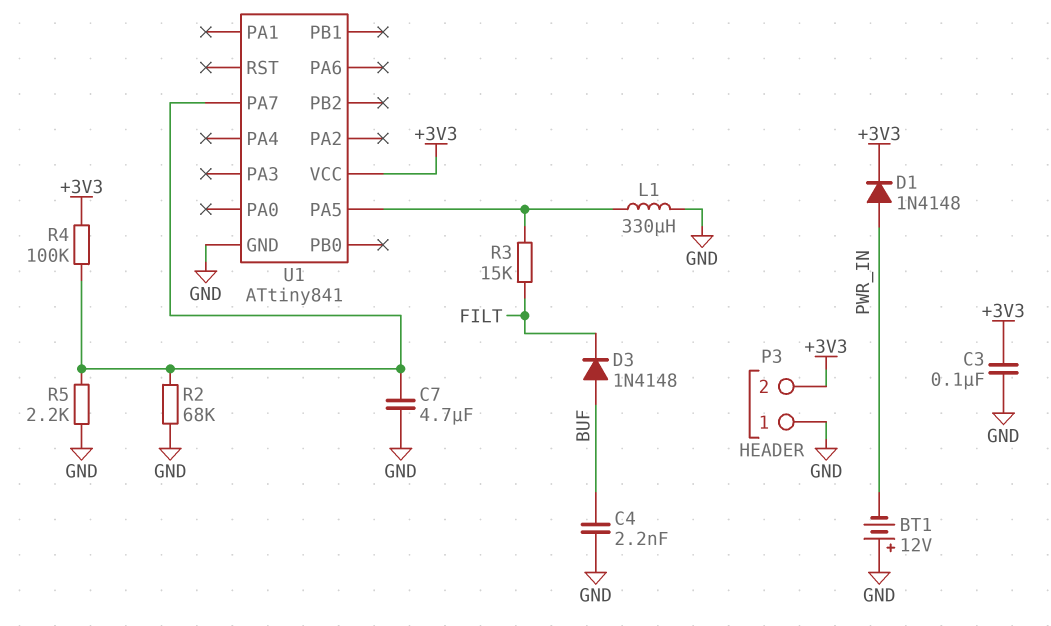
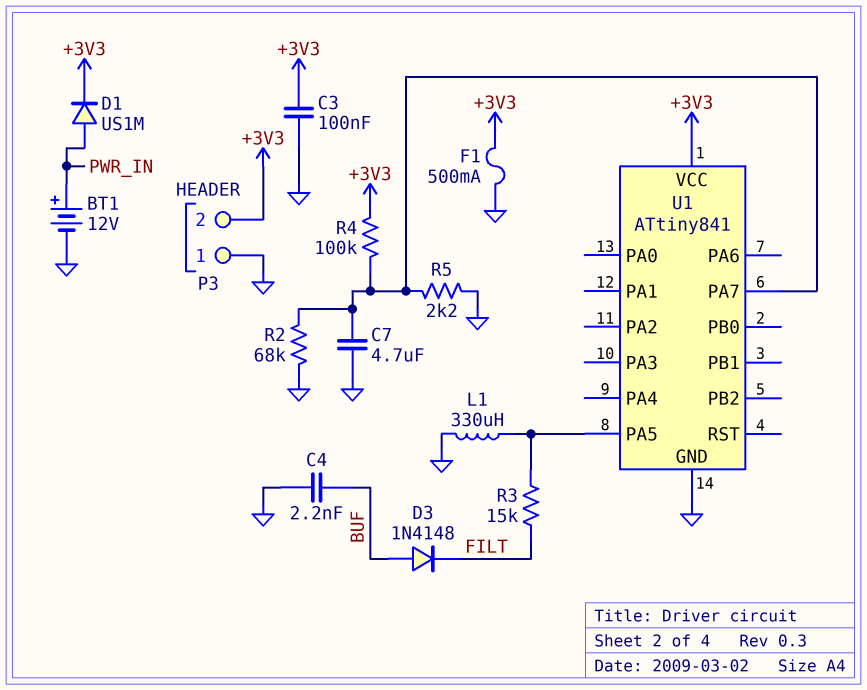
BT1: 12V (plus GND, minus PWR_IN) -> 12V (plus PWR_IN, minus GND)
D1: diode 1N4148 (A PWR_IN, K +3V3) -> diode US1M (A PWR_IN, K +3V3)
F1: none -> 500mA (+3V3, GND)

